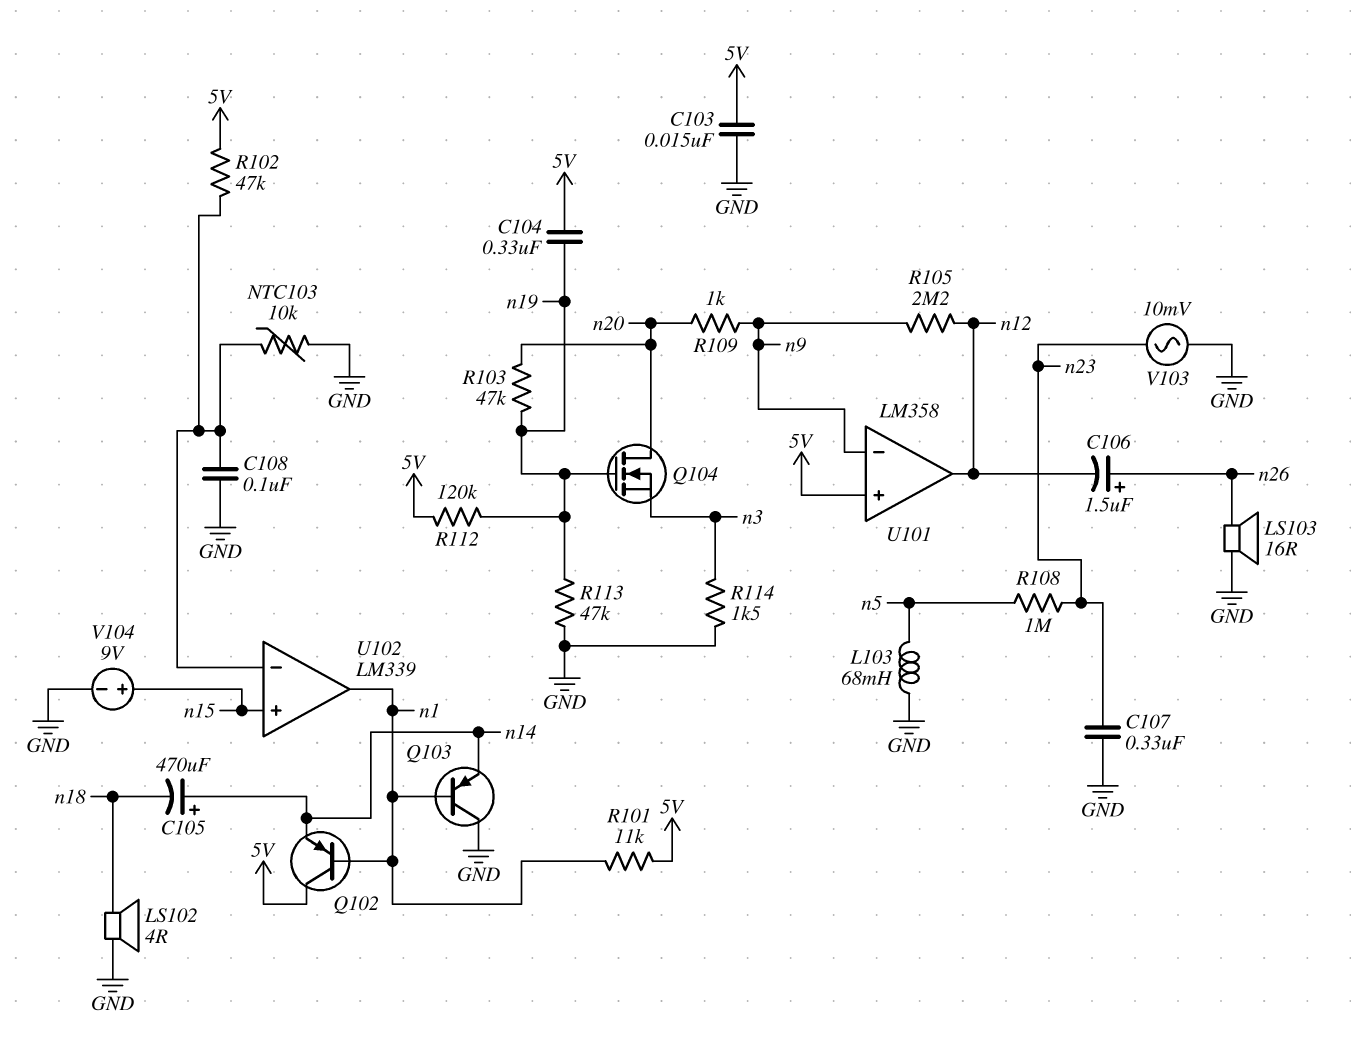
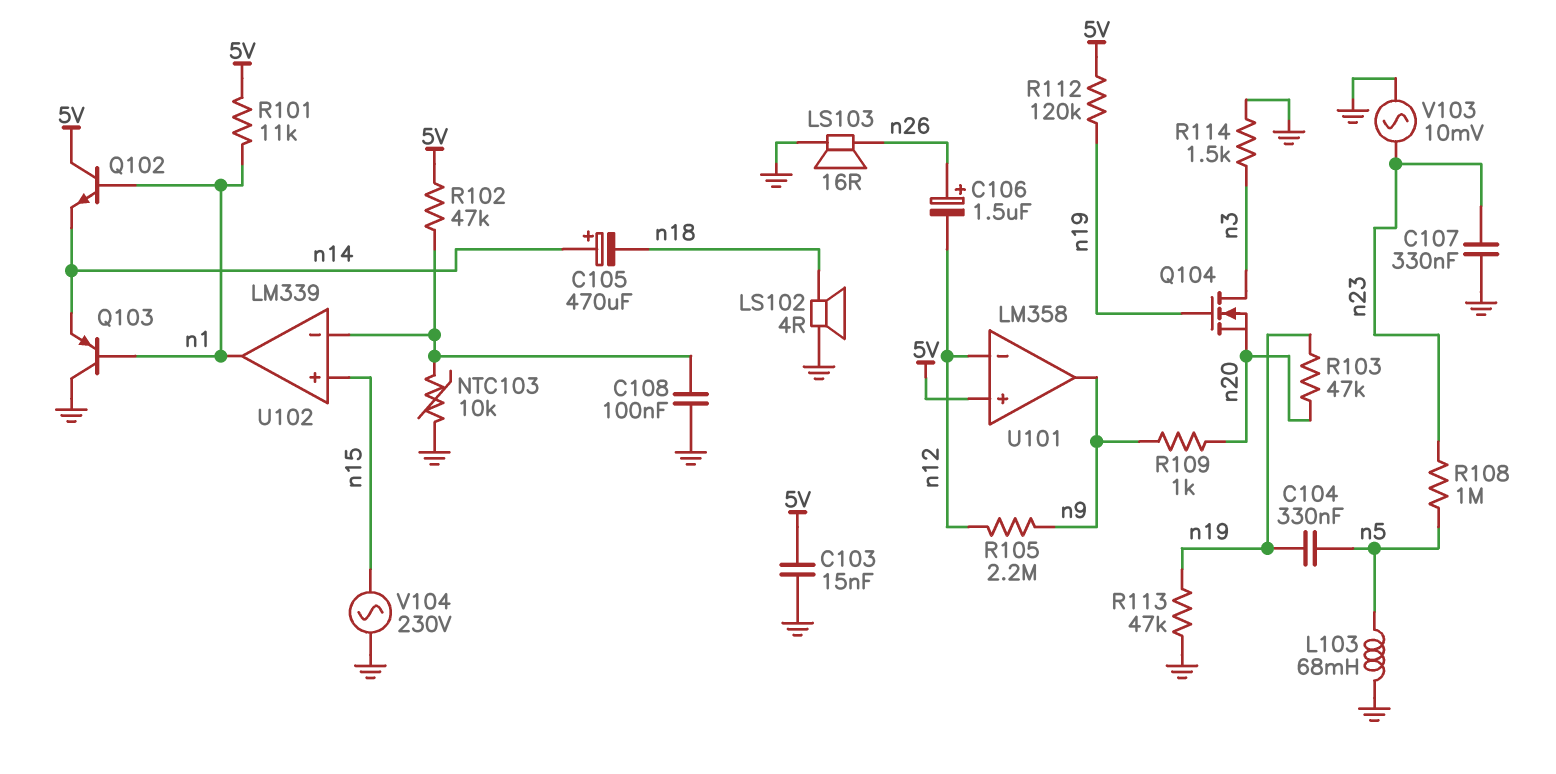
C104: 330nF (5V, n19) -> 330nF (n5, n19)
Q102: PNP (B n1, C 5V, E n14) -> NPN (B n1, C 5V, E n14)
Q104: NMOS (G n19, D n20, S n3) -> NMOS (G n19, D n3, S n20)
U101 pin in-: n9 -> n12
U101 pin out: n12 -> n9
V104: 9V (plus n15, minus GND) -> AC 230V (GND, n15)

